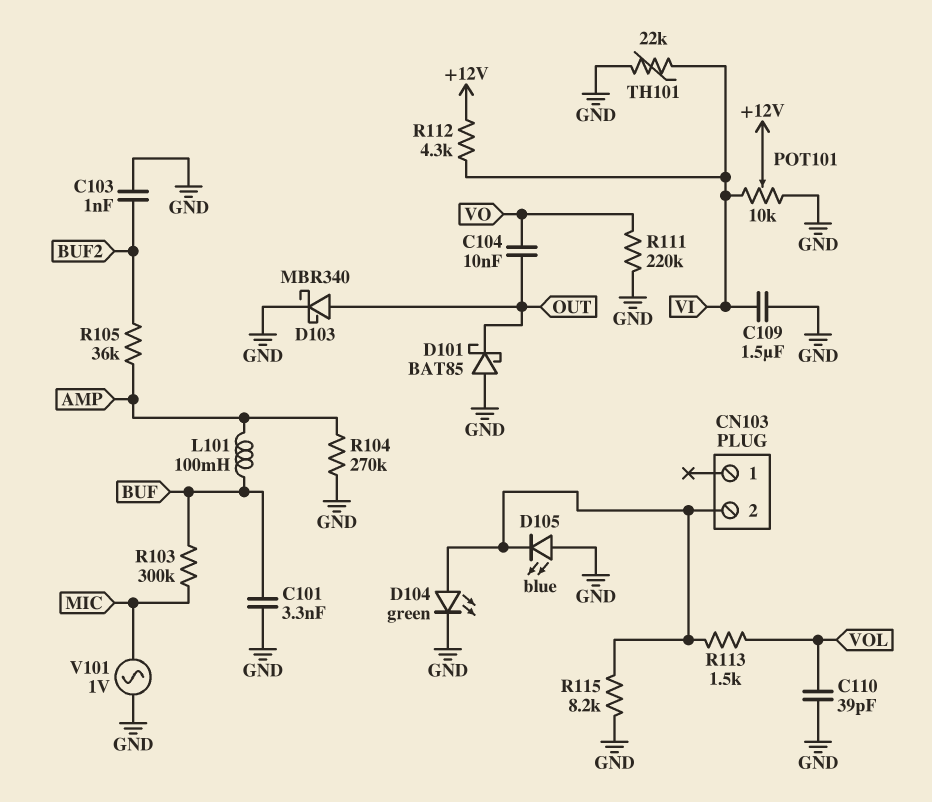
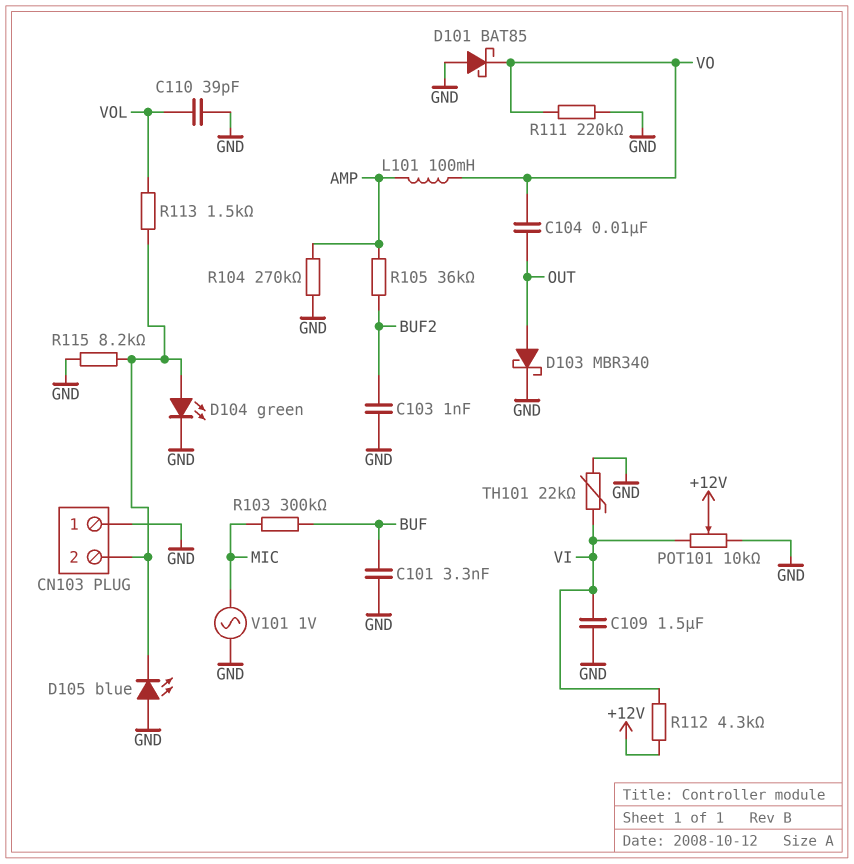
CN103 pin 1: none -> GND
D101: schottky BAT85 (A GND, K OUT) -> schottky BAT85 (A GND, K VO)
L101: 100mH (AMP, BUF) -> 100mH (AMP, VO)

